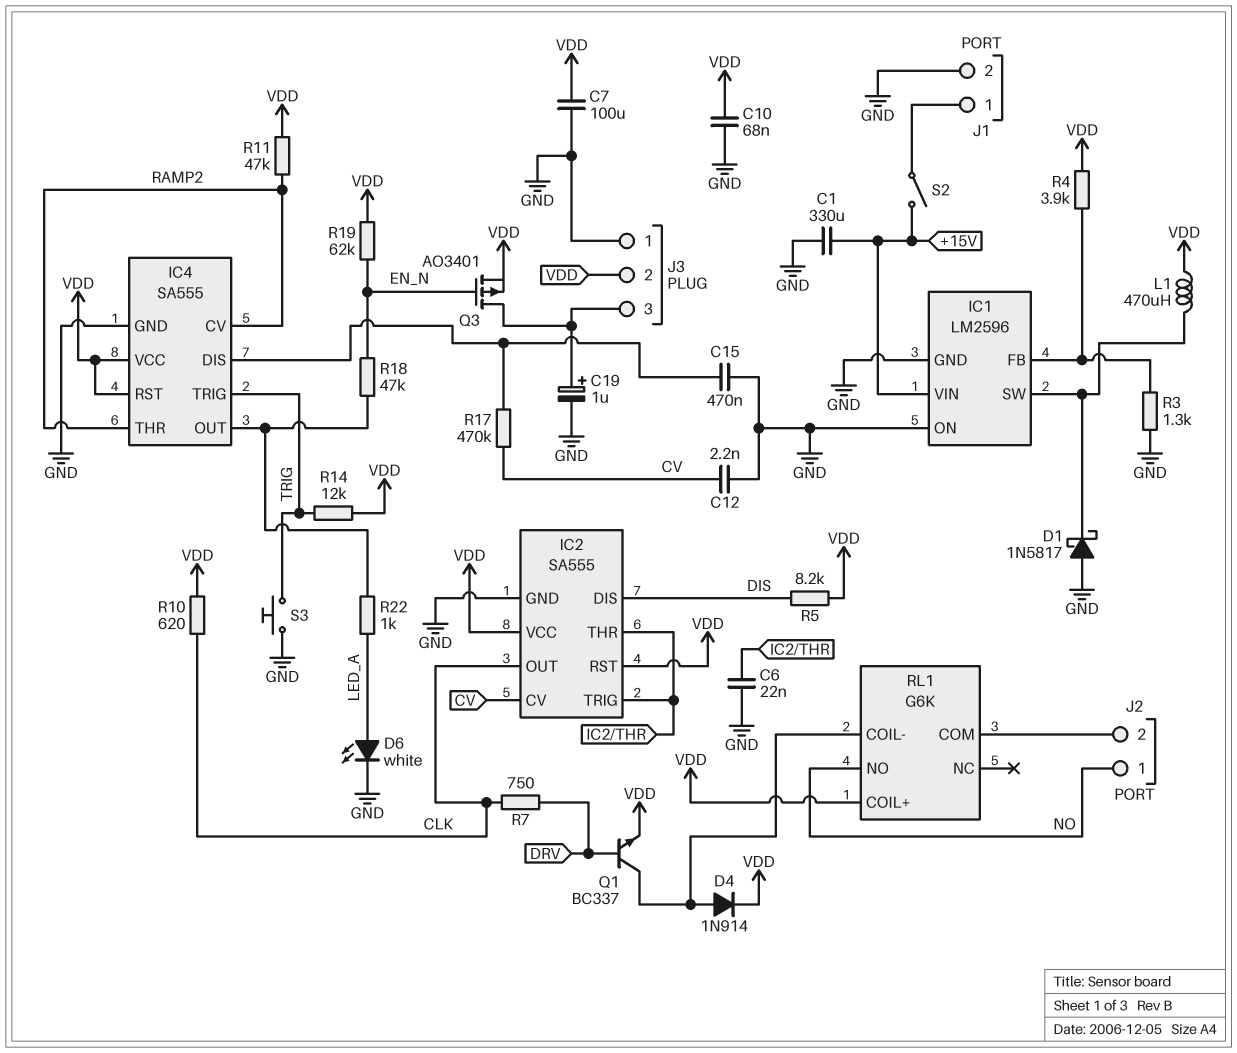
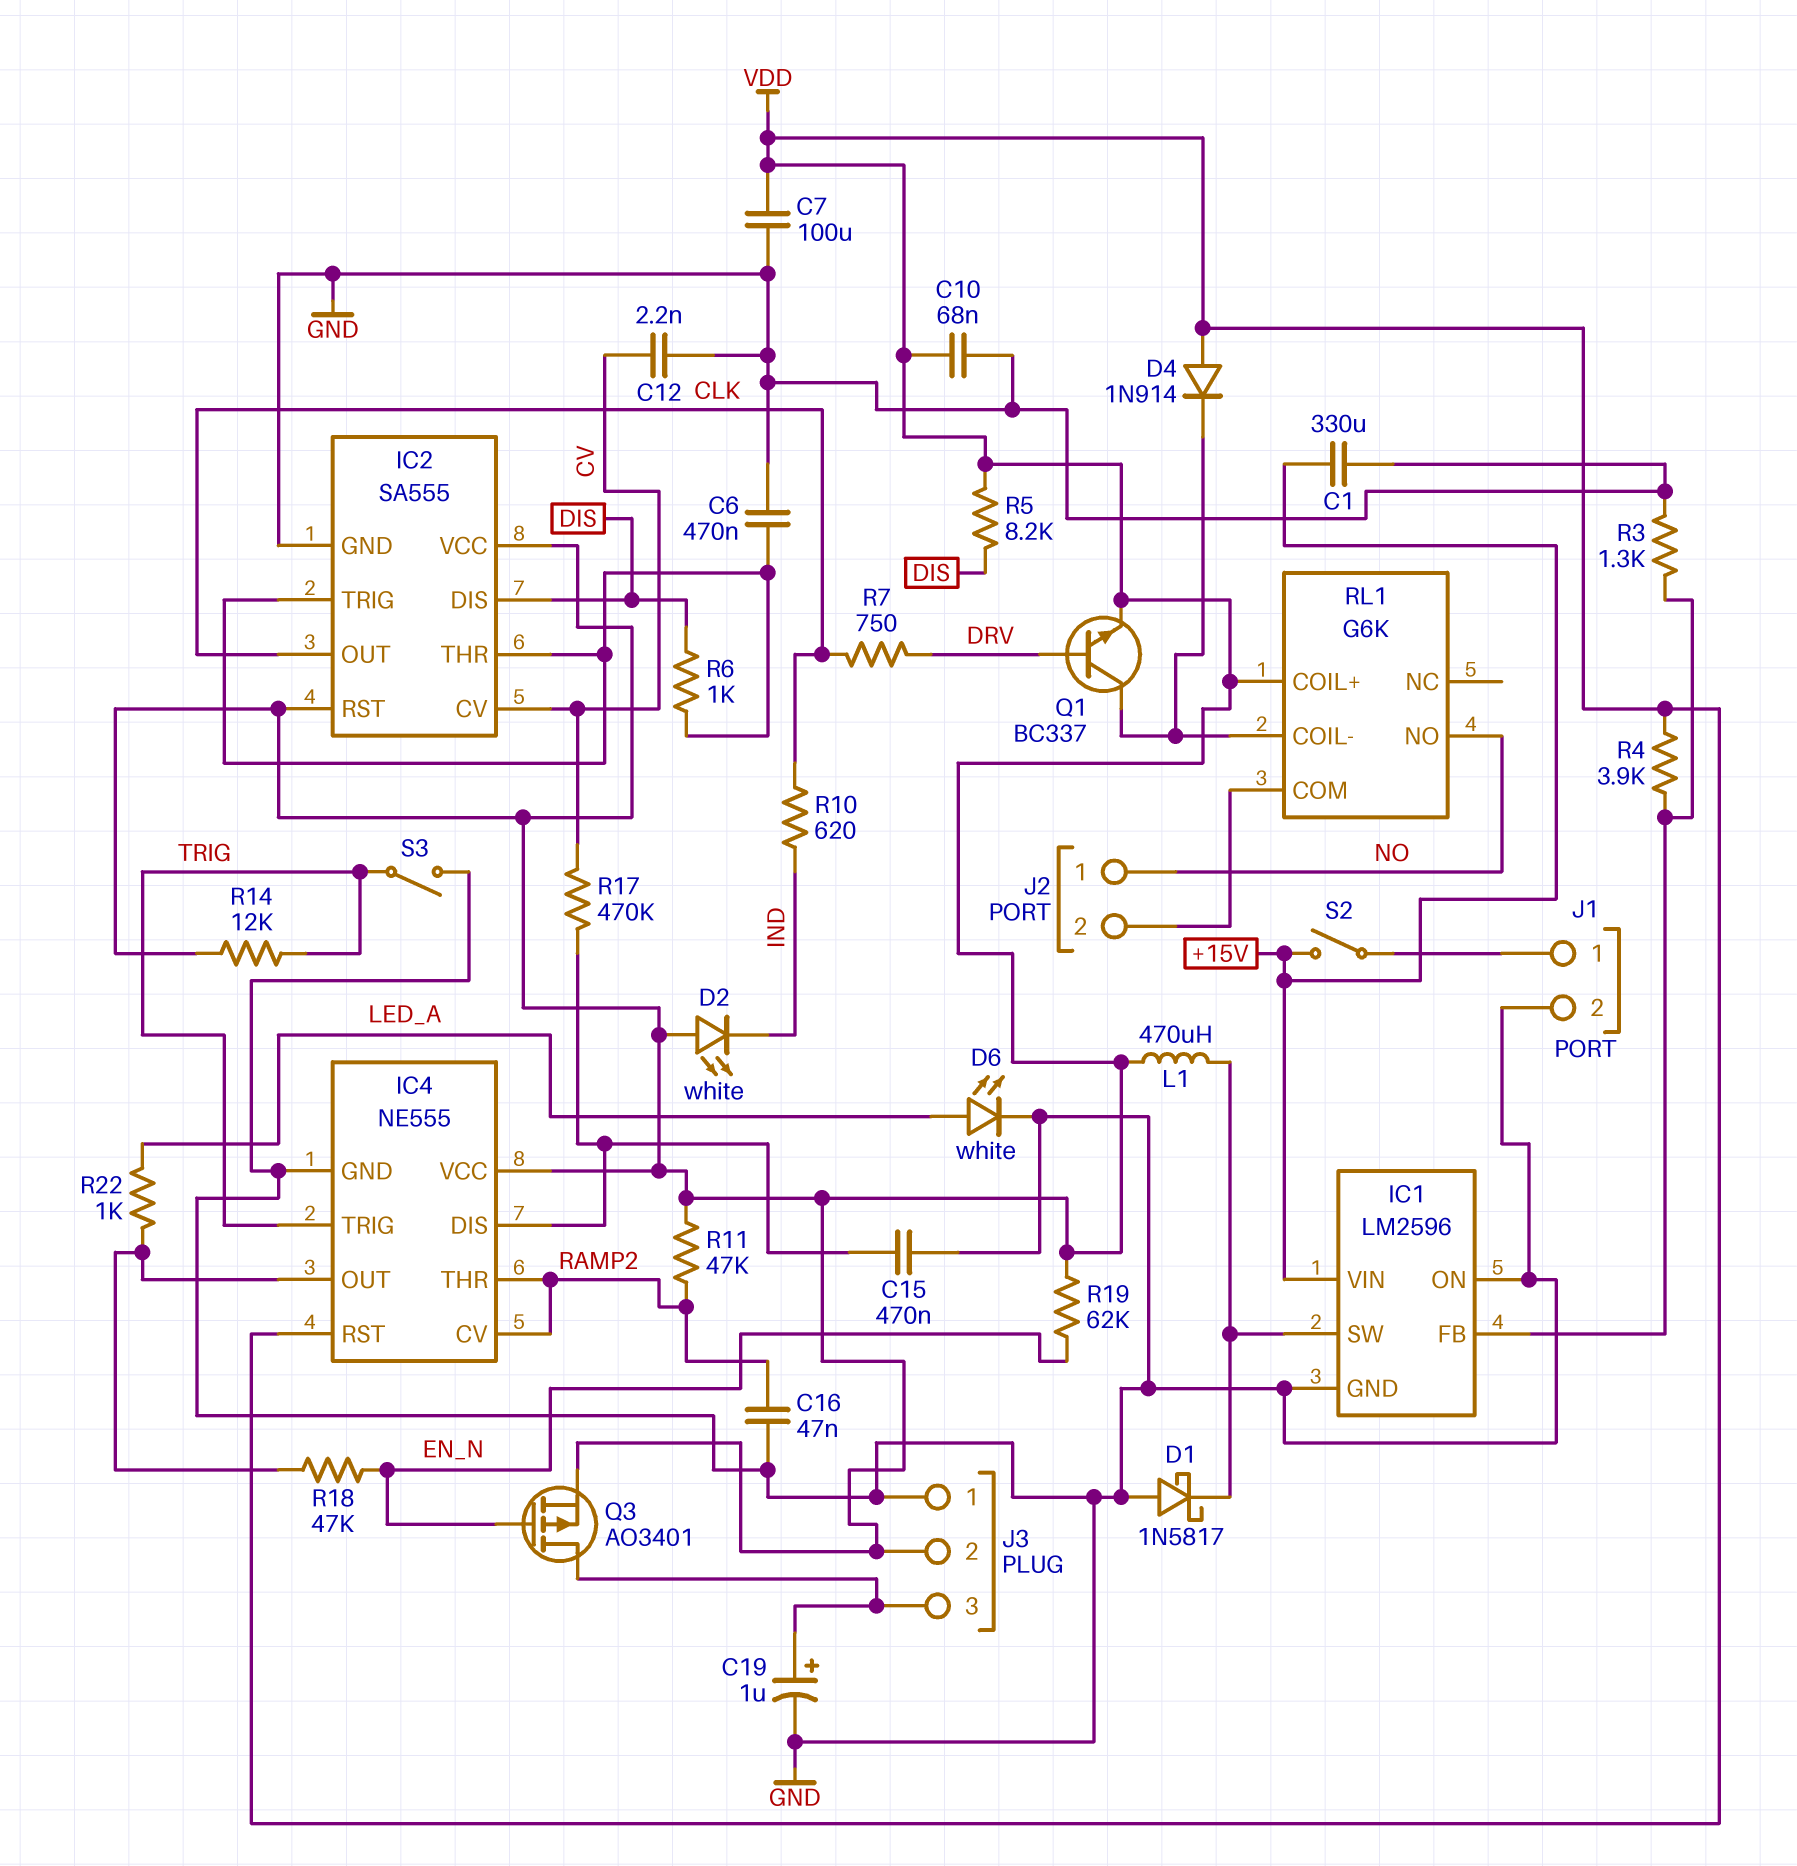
C6: 22nF (GND, IC2/THR) -> 470nF (GND, IC2/THR)
C16: none -> 47nF (GND, RAMP2)
D2: none -> LED white (A VDD, K IND)
D4: diode 1N914 (A RL1/COIL-, K VDD) -> diode 1N914 (A VDD, K RL1/COIL-)
IC4: SA555 -> NE555
R6: none -> 1k (DIS, IC2/THR)
R10: 620 (CLK, VDD) -> 620 (CLK, IND)
S3: button (GND, TRIG) -> switch (GND, TRIG)

